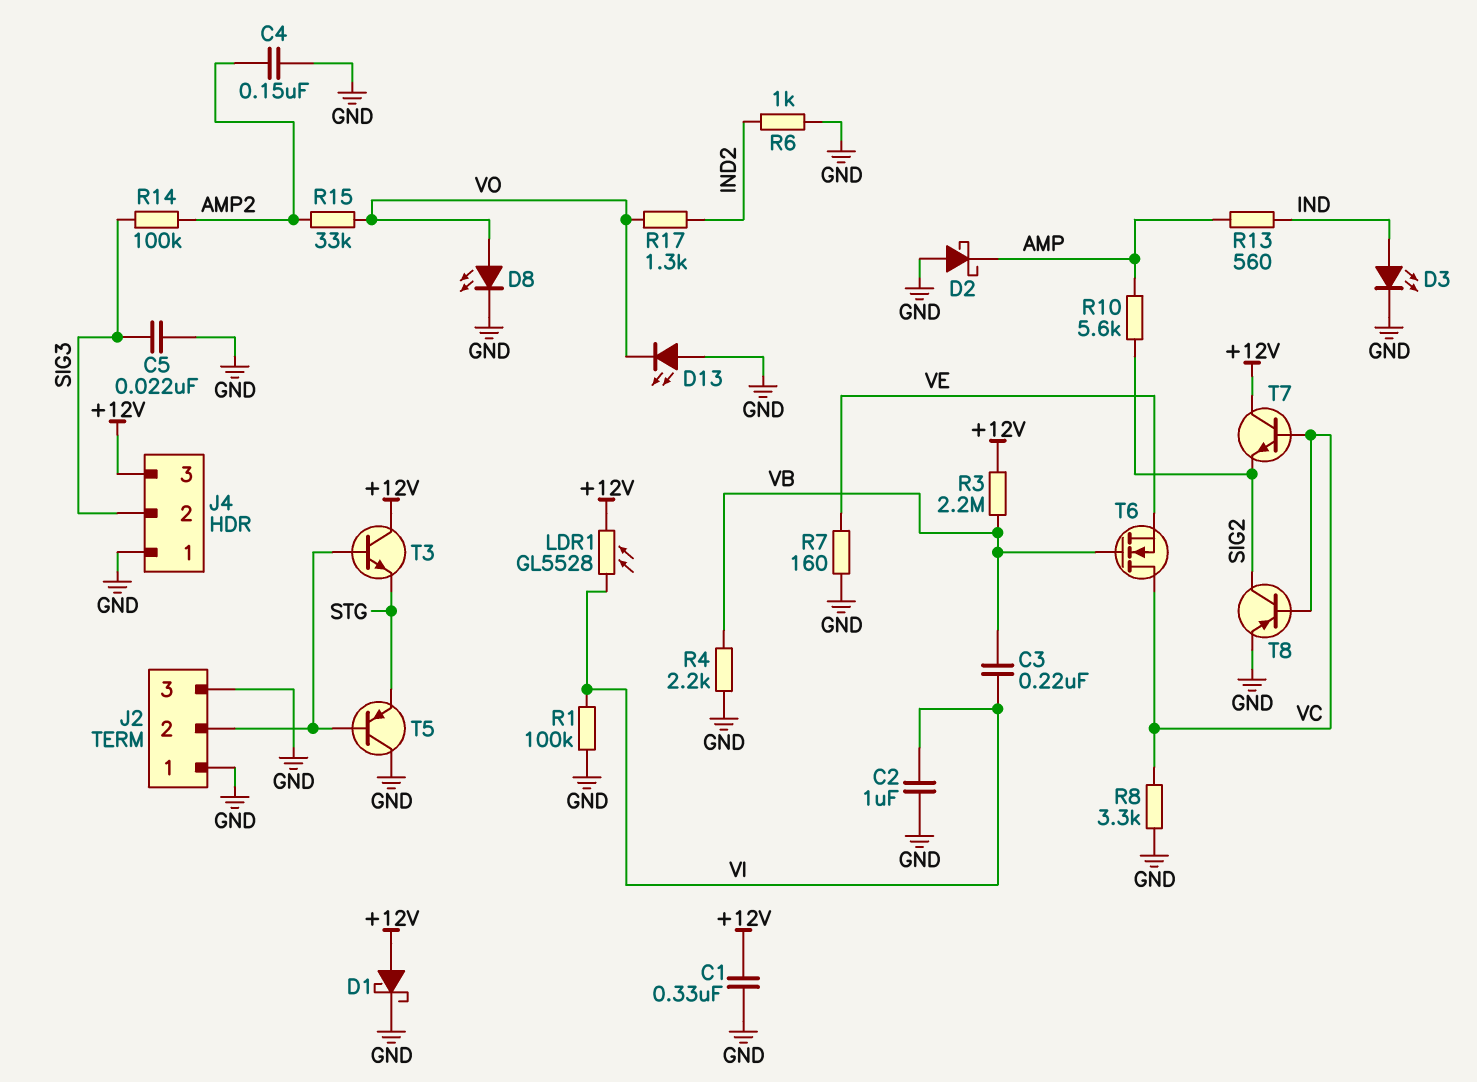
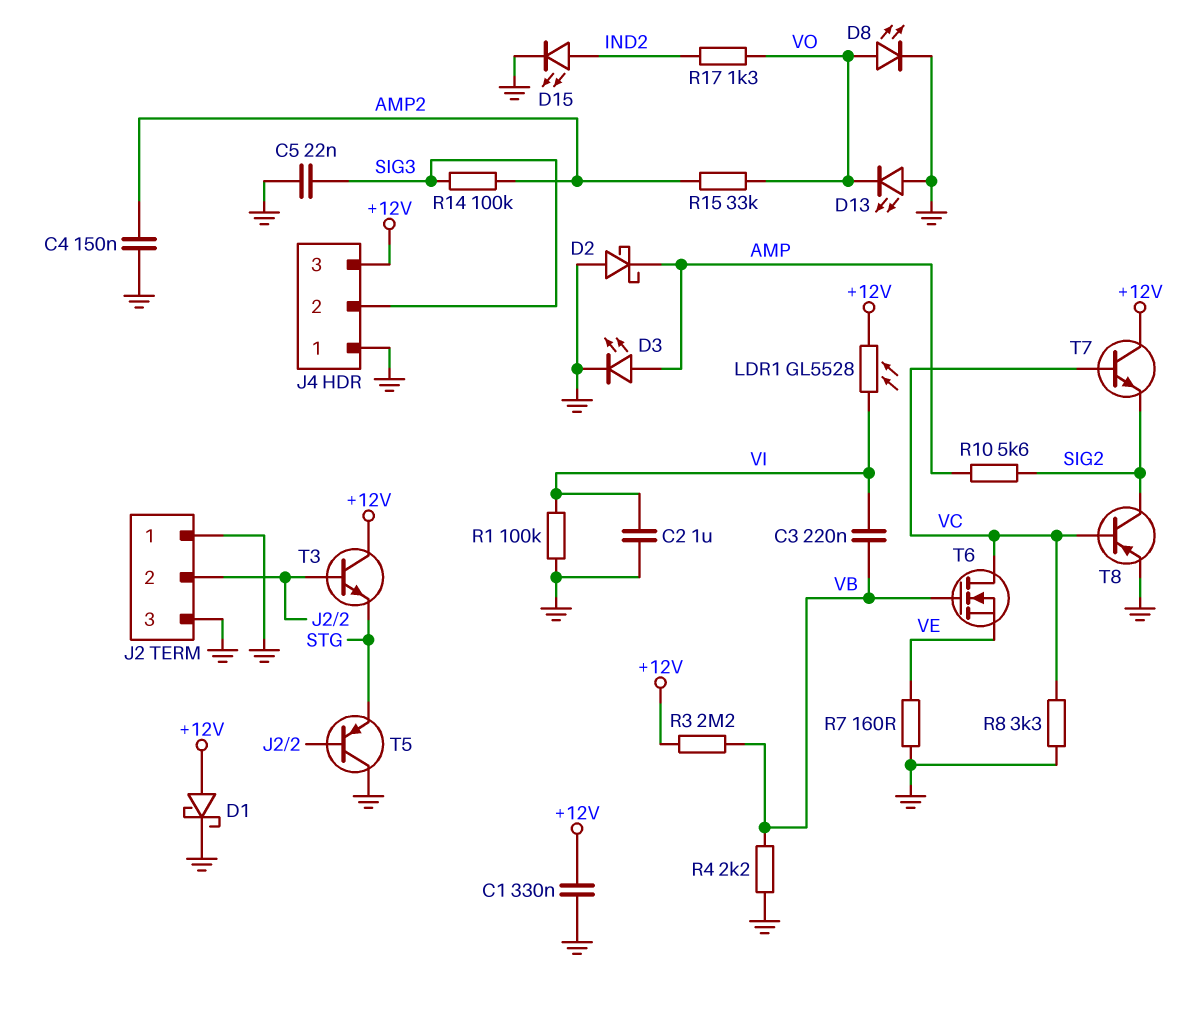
D3: LED (A IND, K GND) -> LED (A AMP, K GND)
D15: none -> LED (A IND2, K GND)
R6: 1k (GND, IND2) -> none
R13: 560 (AMP, IND) -> none

